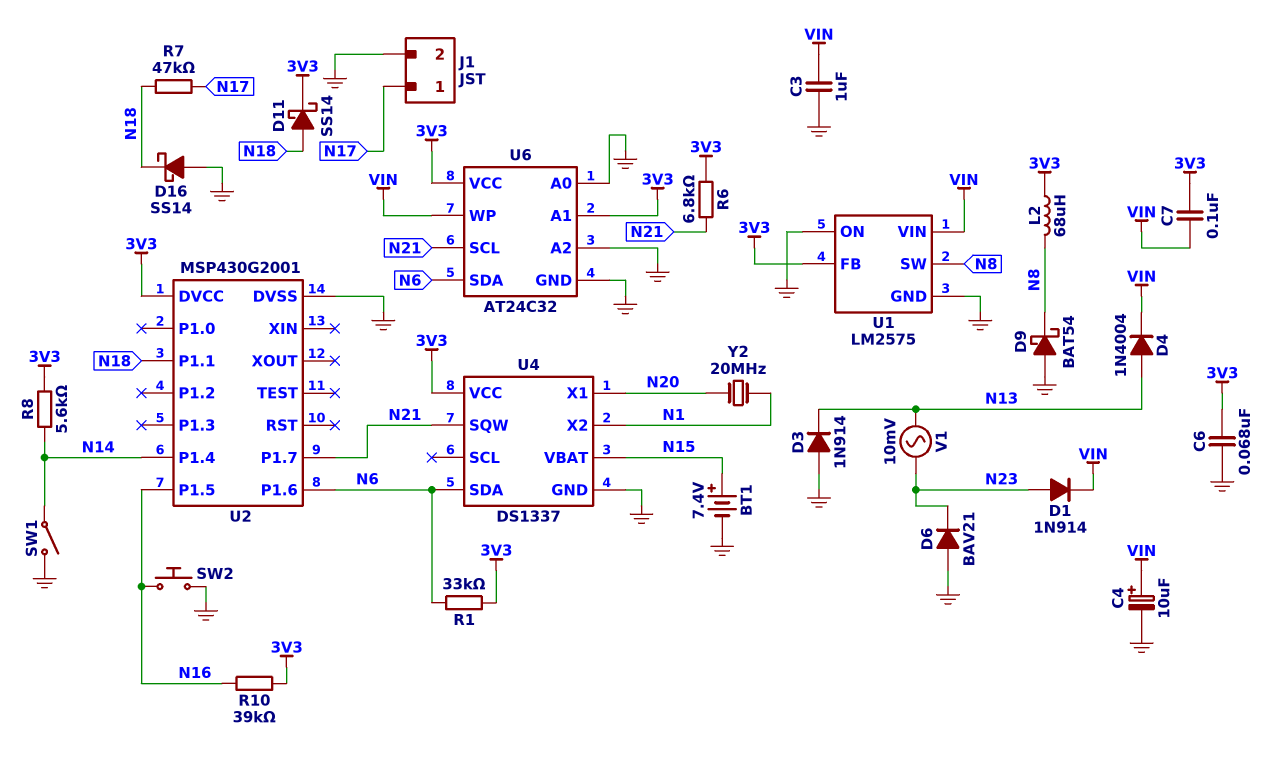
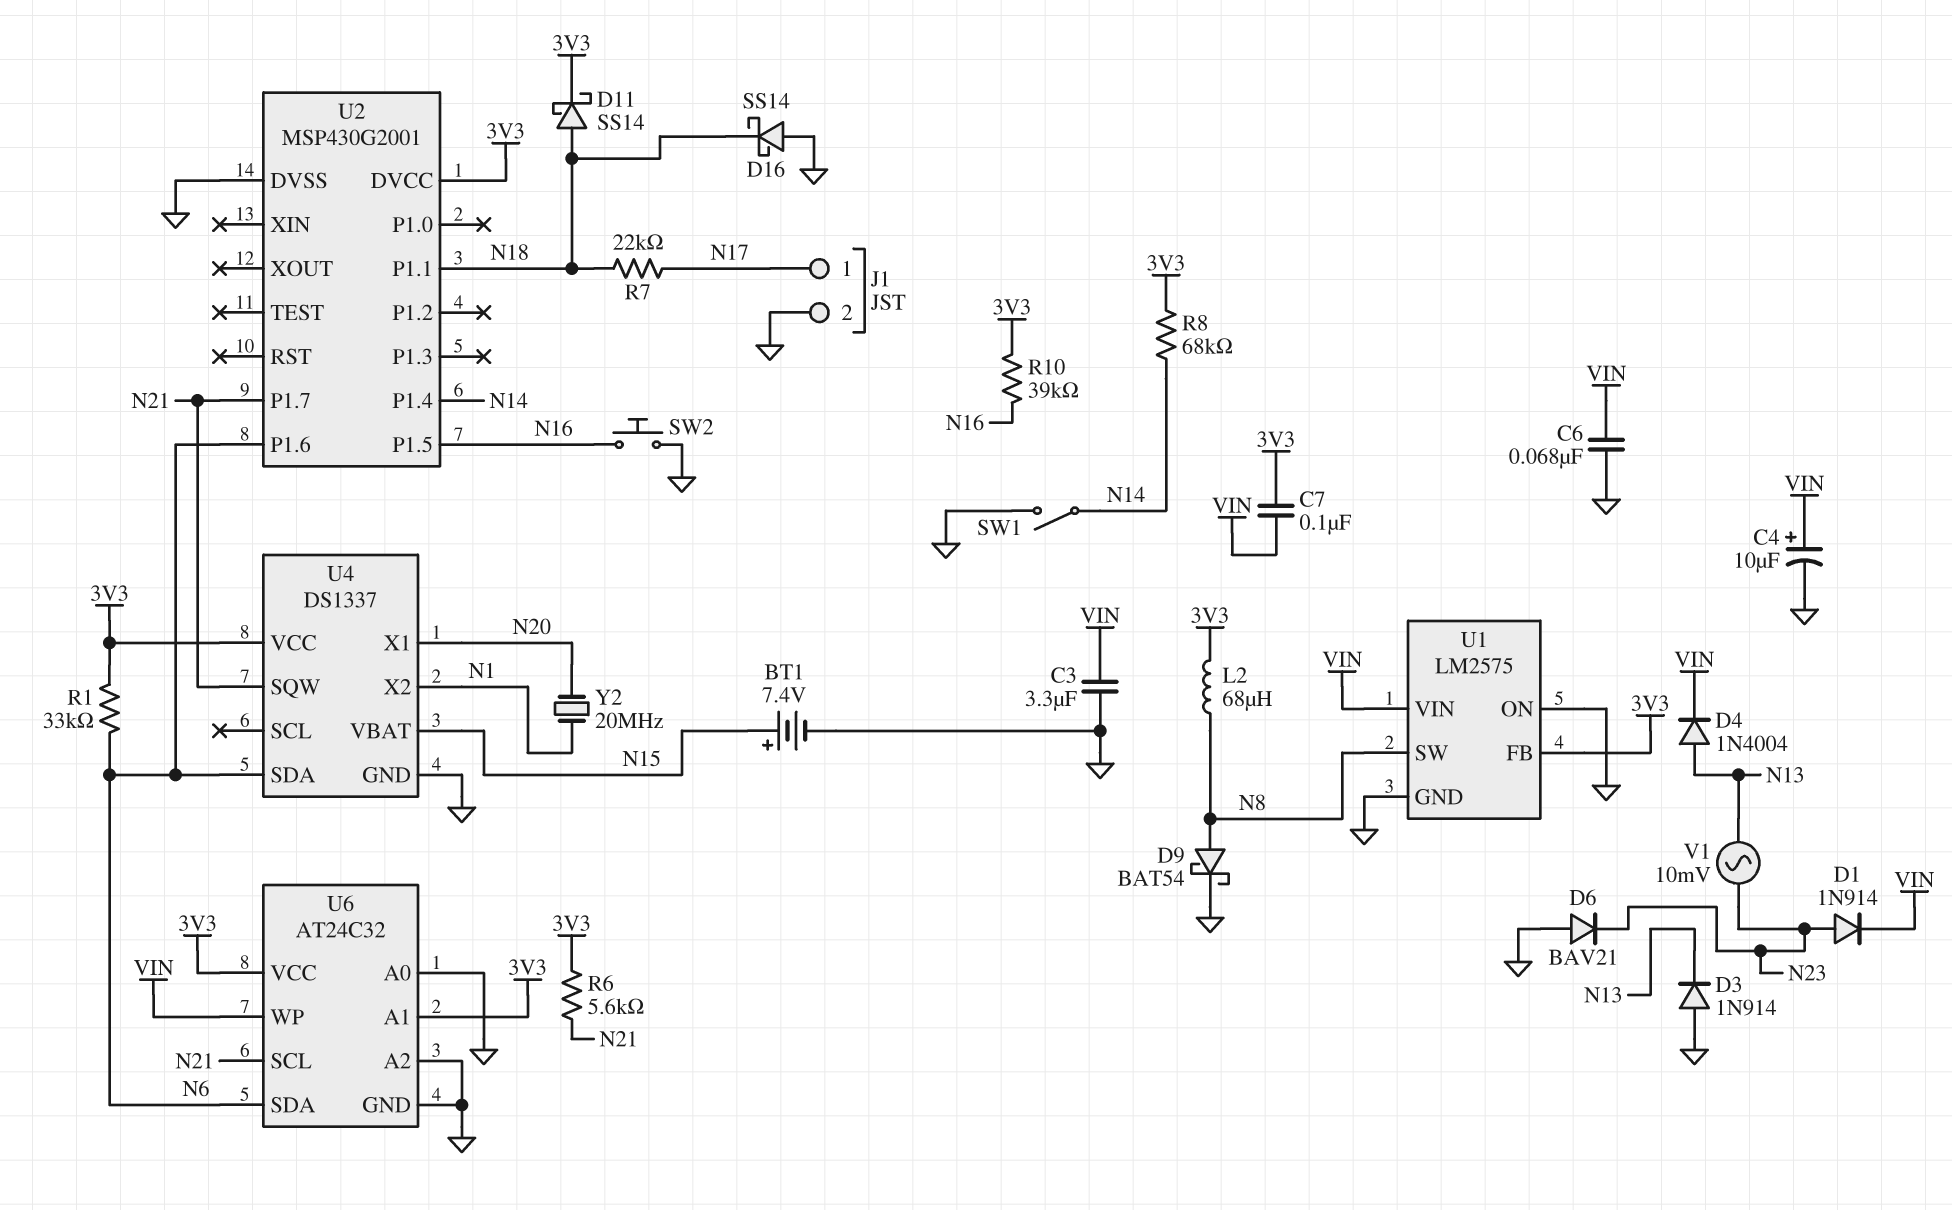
C3: 1uF (GND, VIN) -> 3.3uF (GND, VIN)
C6: 68nF (3V3, GND) -> 68nF (GND, VIN)
D9: schottky BAT54 (A GND, K N8) -> schottky BAT54 (A N8, K GND)
R6: 6.8k (3V3, N21) -> 5.6k (3V3, N21)
R7: 47k (N17, N18) -> 22k (N17, N18)
R8: 5.6k (3V3, N14) -> 68k (3V3, N14)

